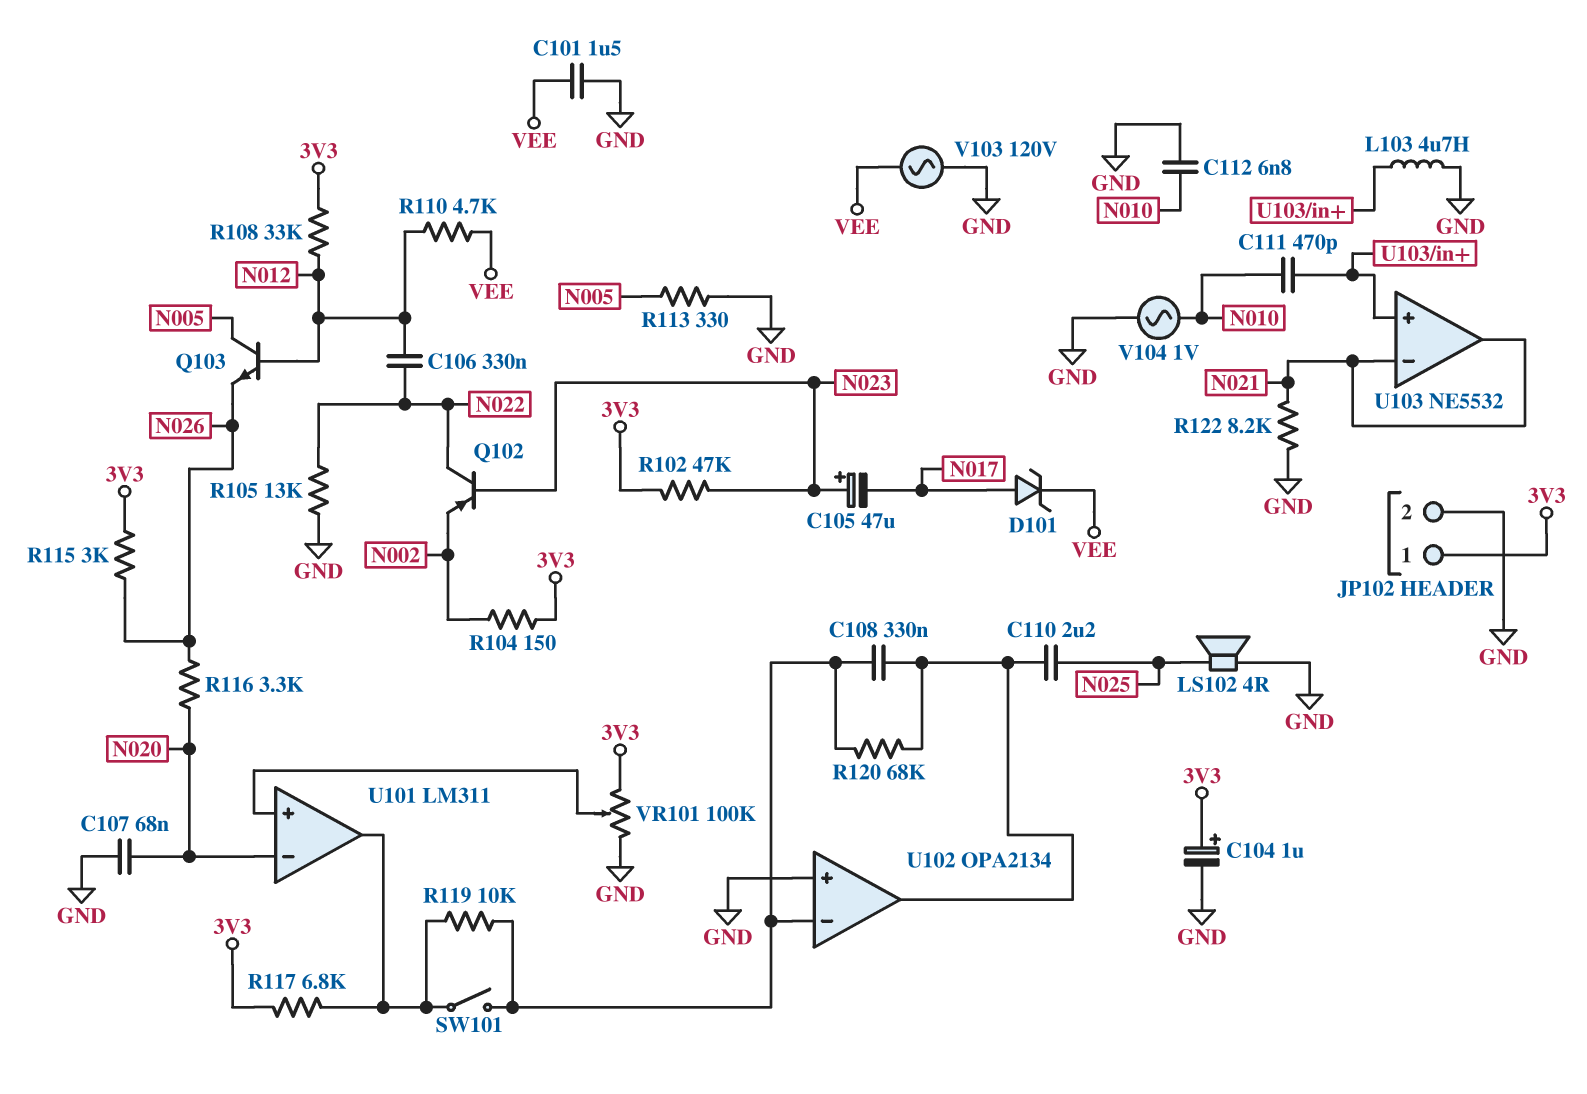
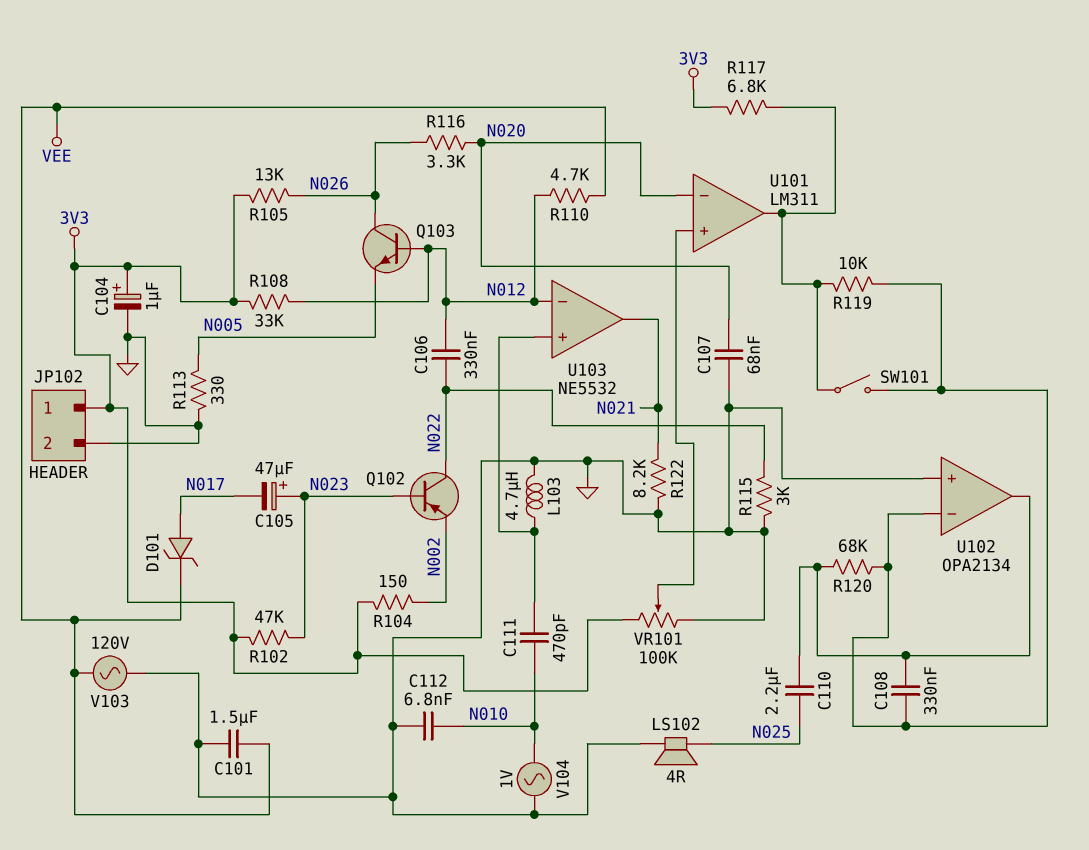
Q103: NPN (B N012, C N005, E N026) -> NPN (B N012, C N026, E N005)
R105: 13k (GND, N022) -> 13k (3V3, N026)
R115: 3k (3V3, N026) -> 3k (GND, N022)
U103 pin in-: N021 -> N012

